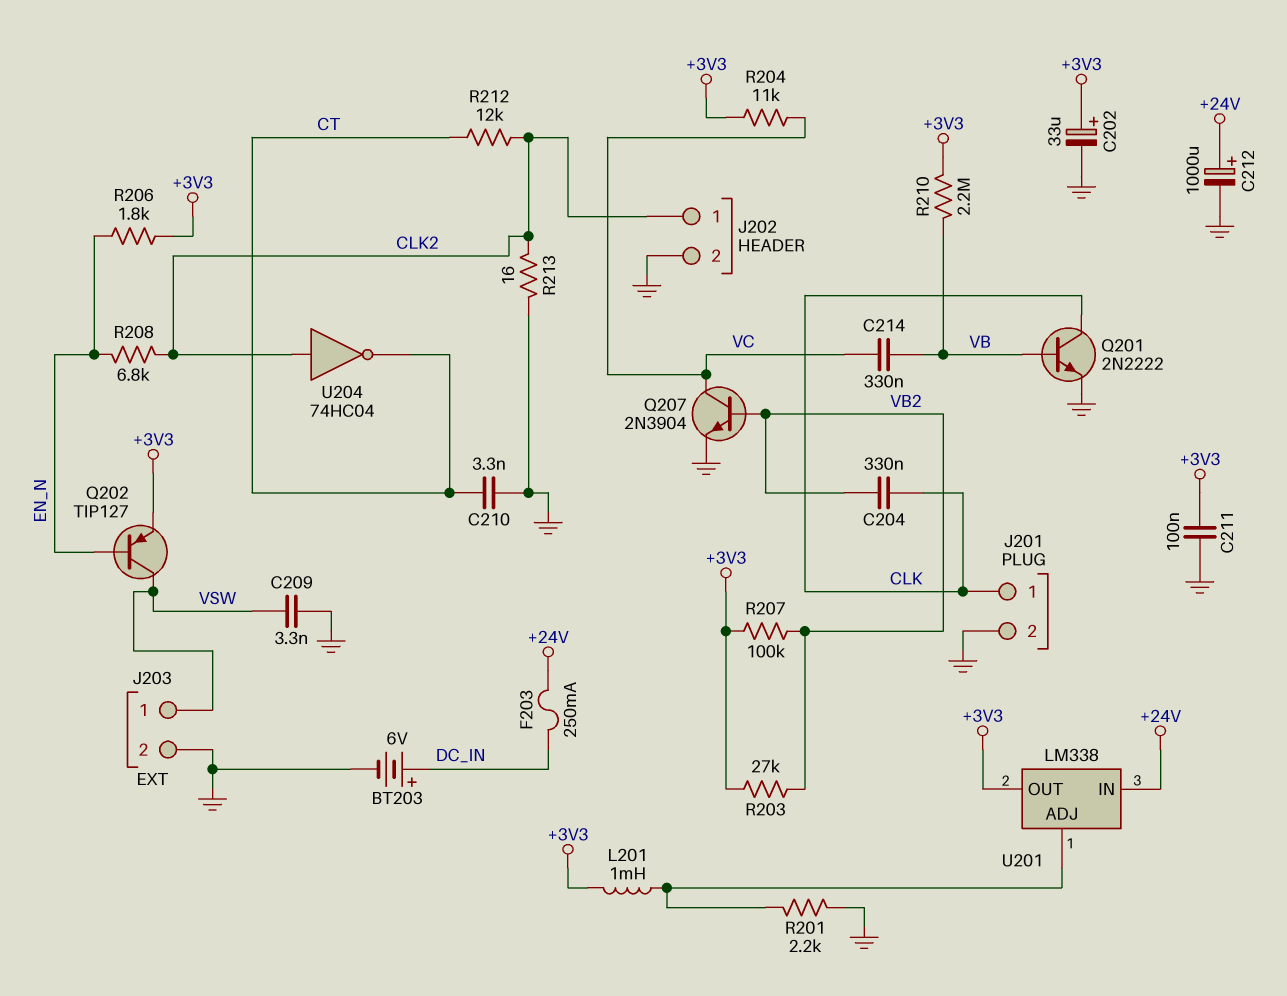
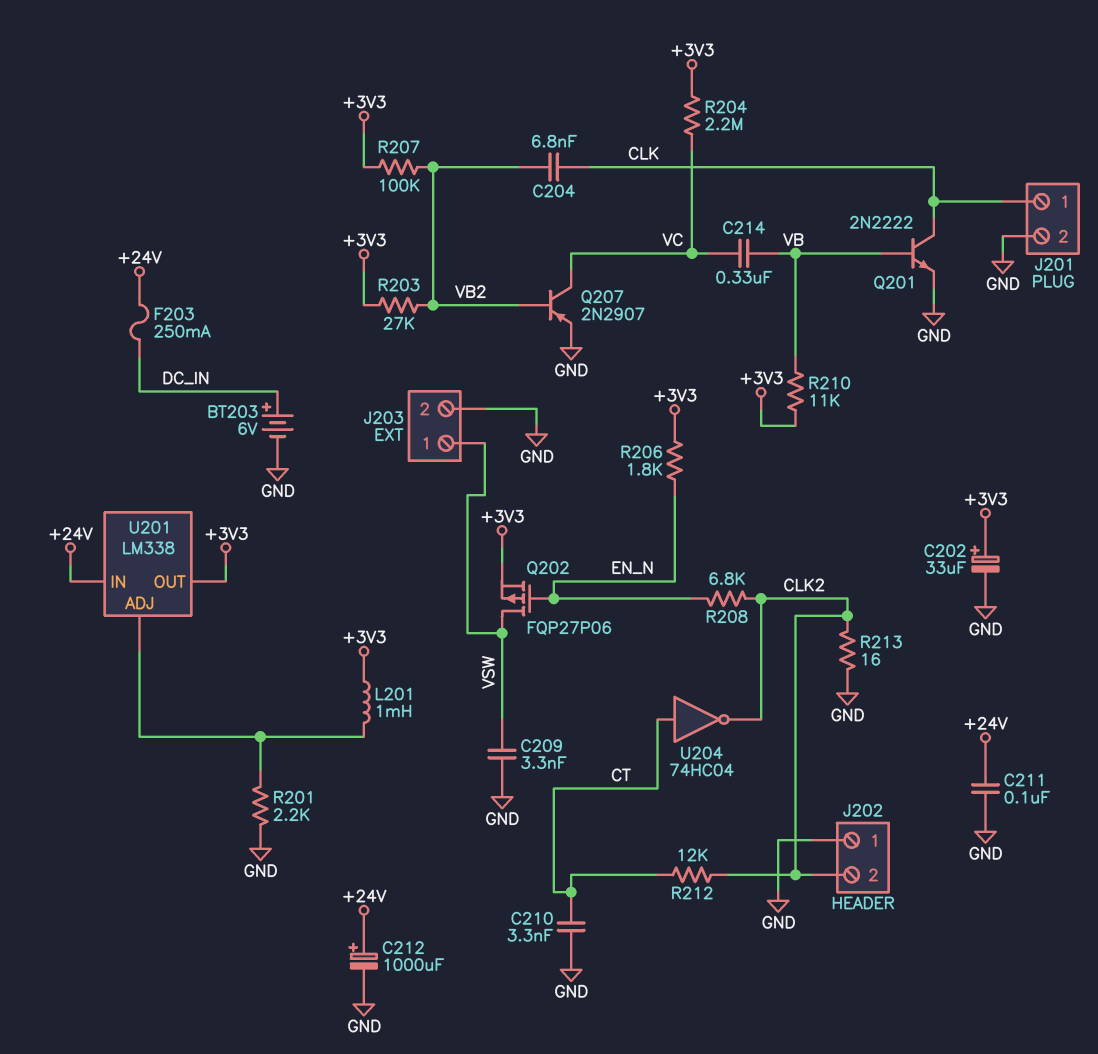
C204: 330nF (CLK, VB2) -> 6.8nF (CLK, VB2)
C211: 100nF (+3V3, GND) -> 100nF (+24V, GND)
J202 pin 1: CLK2 -> GND
J202 pin 2: GND -> CLK2
Q202: PNP TIP127 (B EN_N, C VSW, E +3V3) -> PMOS FQP27P06 (G EN_N, D VSW, S +3V3)
Q207: NPN 2N3904 (B VB2, C VC, E GND) -> PNP 2N2907 (B VB2, C VC, E GND)
R204: 11k (+3V3, VC) -> 2.2M (+3V3, VC)
R210: 2.2M (+3V3, VB) -> 11k (+3V3, VB)
U204: NOT 74HC04 (in CLK2, out CT) -> NOT 74HC04 (in CT, out CLK2)

